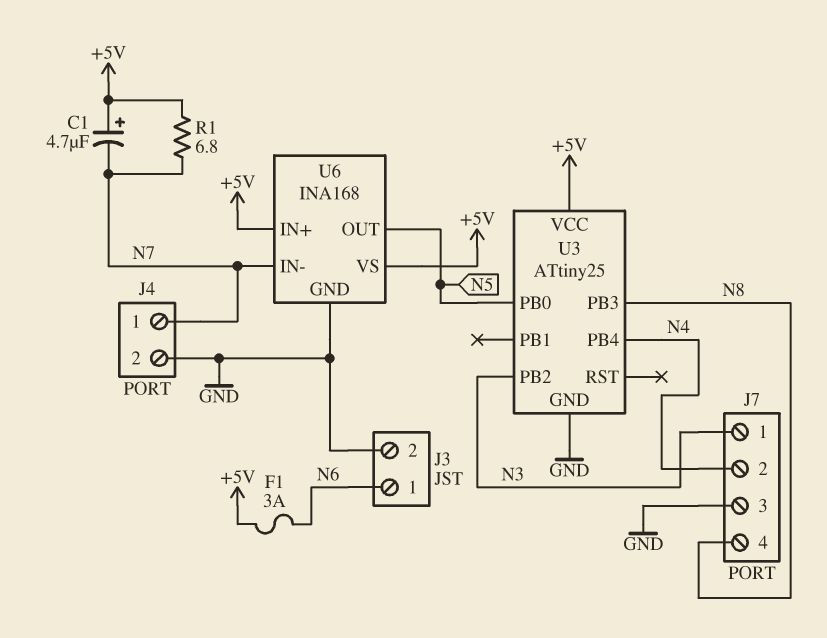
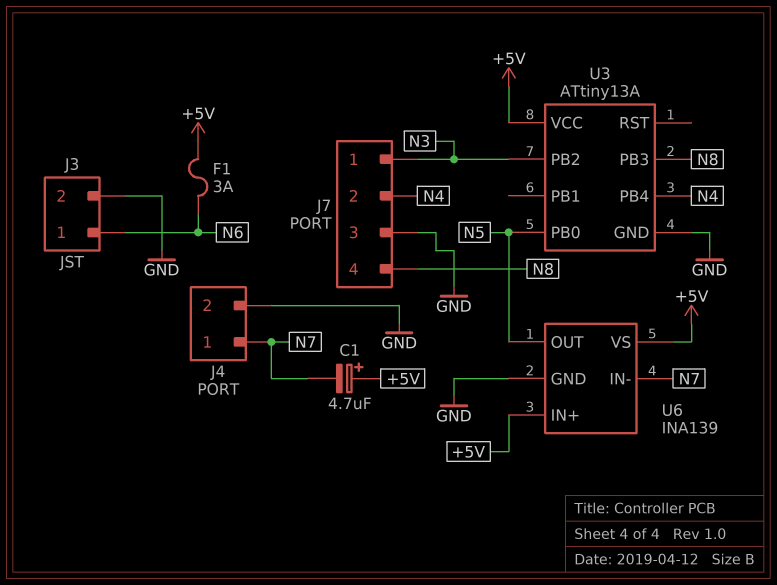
R1: 6.8 (+5V, N7) -> none
U3: ATtiny25 -> ATtiny13A
U6: INA168 -> INA139

